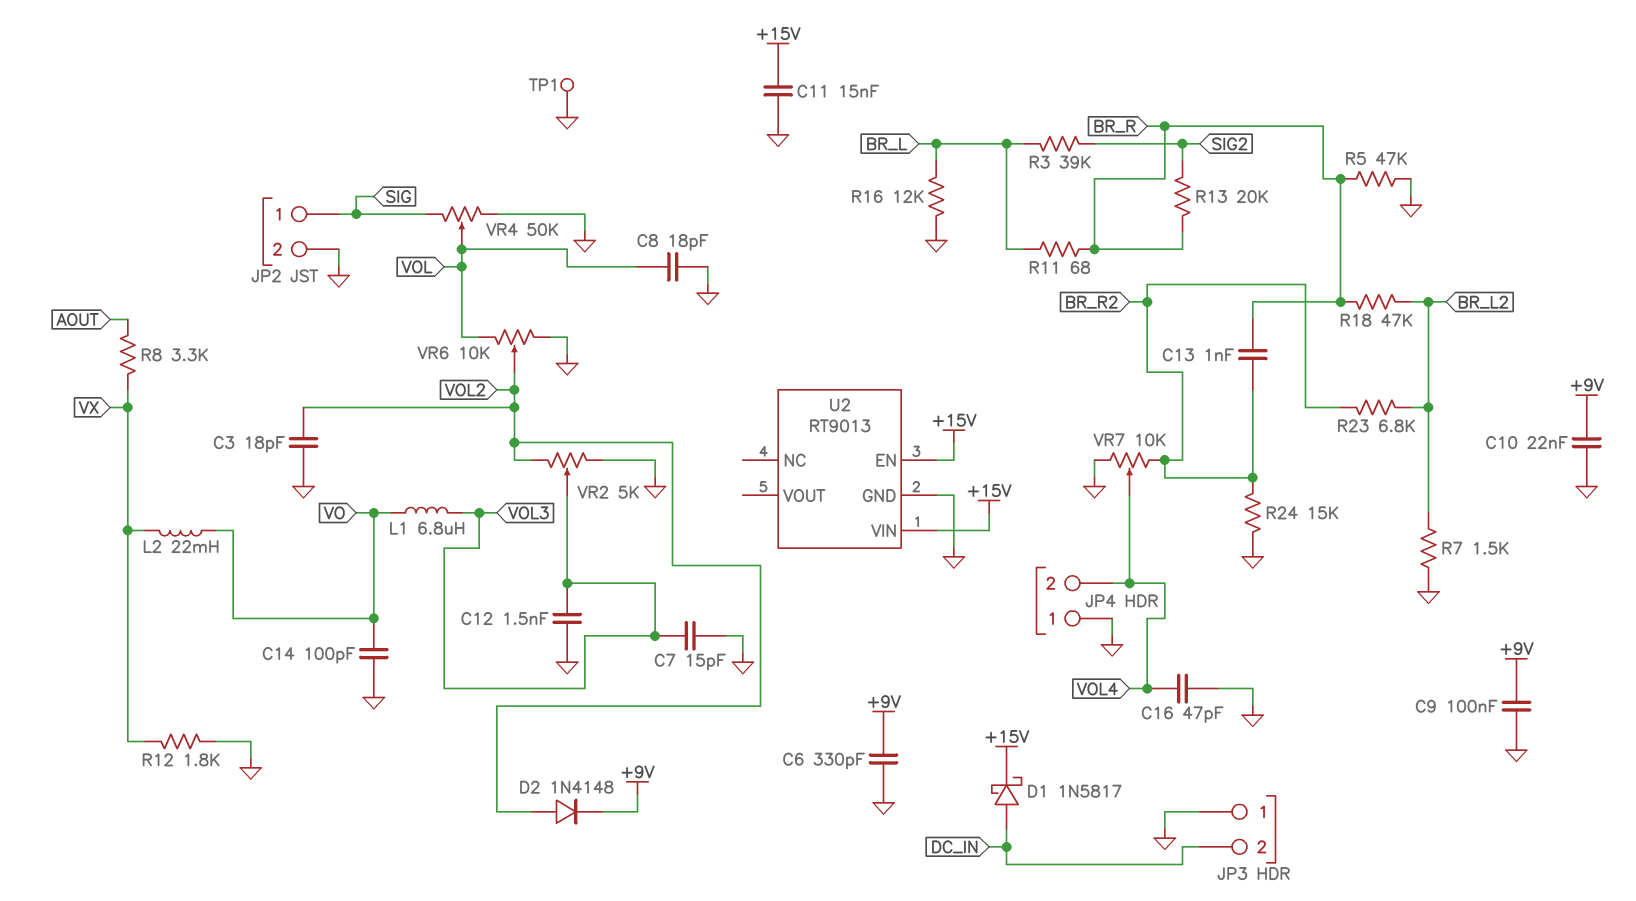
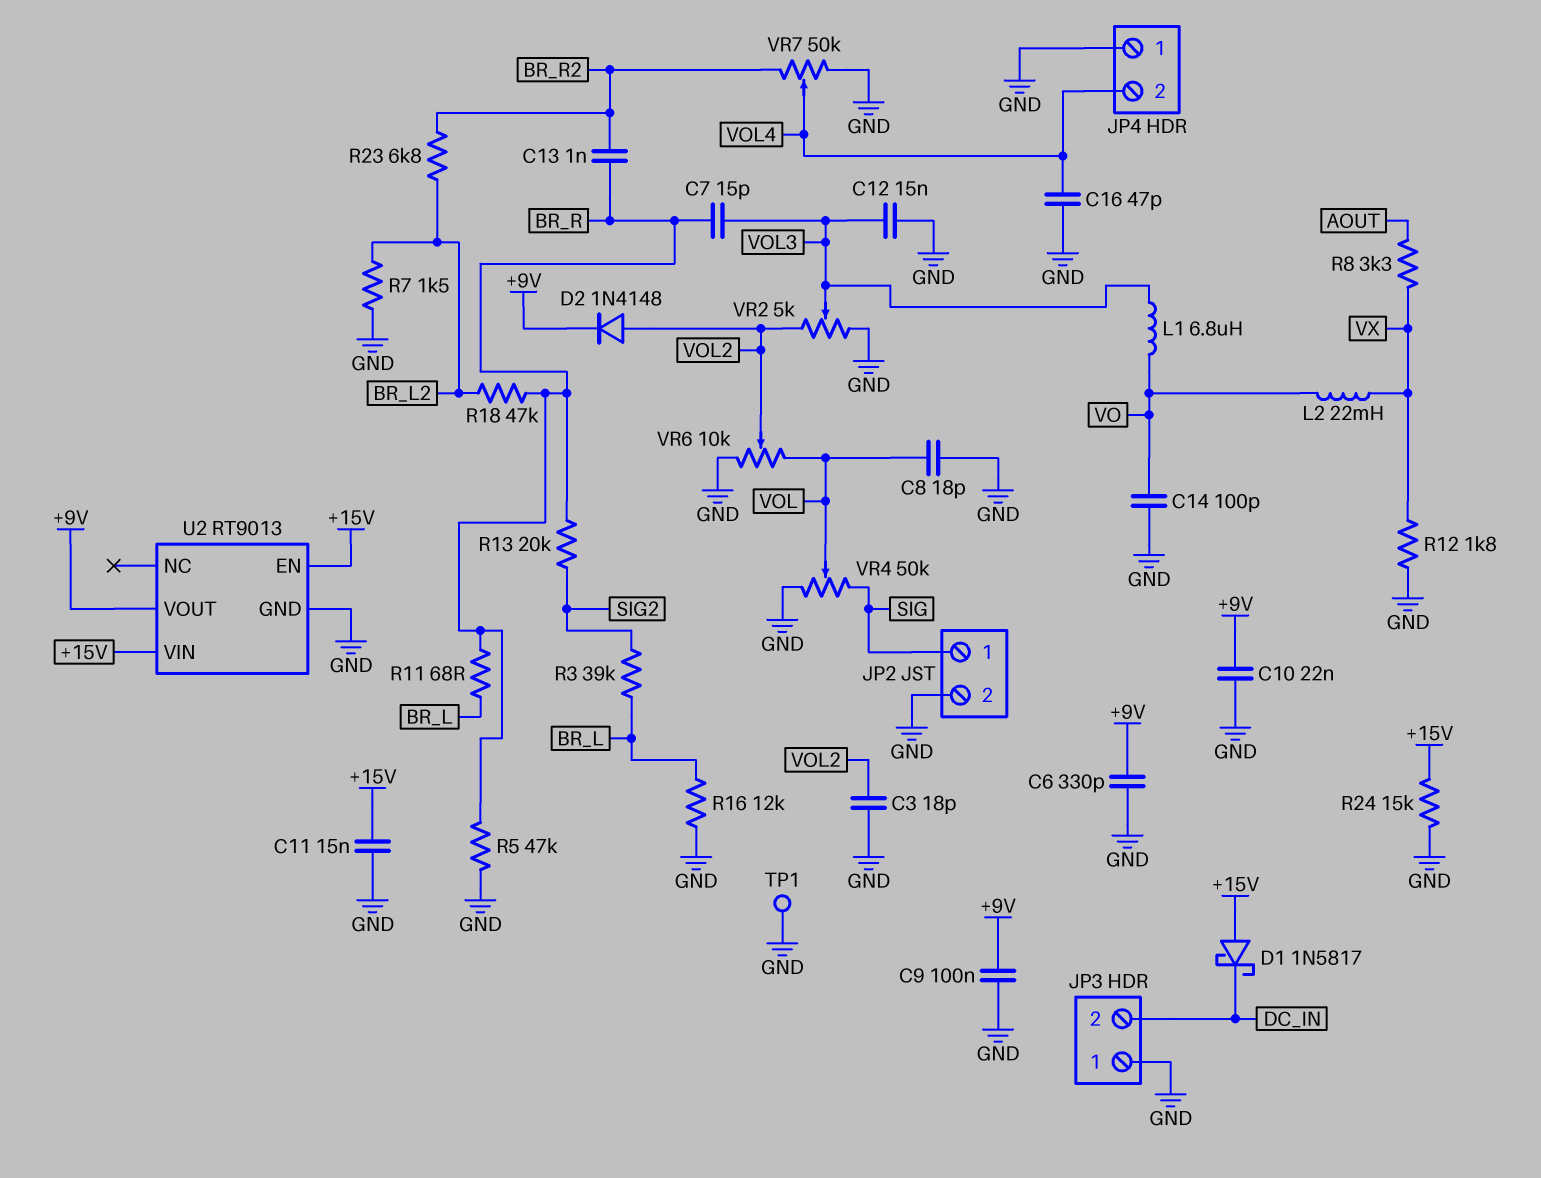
C7: 15pF (GND, VOL3) -> 15pF (BR_R, VOL3)
C12: 1.5nF (GND, VOL3) -> 15nF (GND, VOL3)
D1: schottky 1N5817 (A DC_IN, K +15V) -> schottky 1N5817 (A +15V, K DC_IN)
R24: 15k (BR_R2, GND) -> 15k (+15V, GND)
U2 pin VOUT: none -> +9V
VR7: 10k (BR_R2, GND, wiper VOL4) -> 50k (BR_R2, GND, wiper VOL4)

